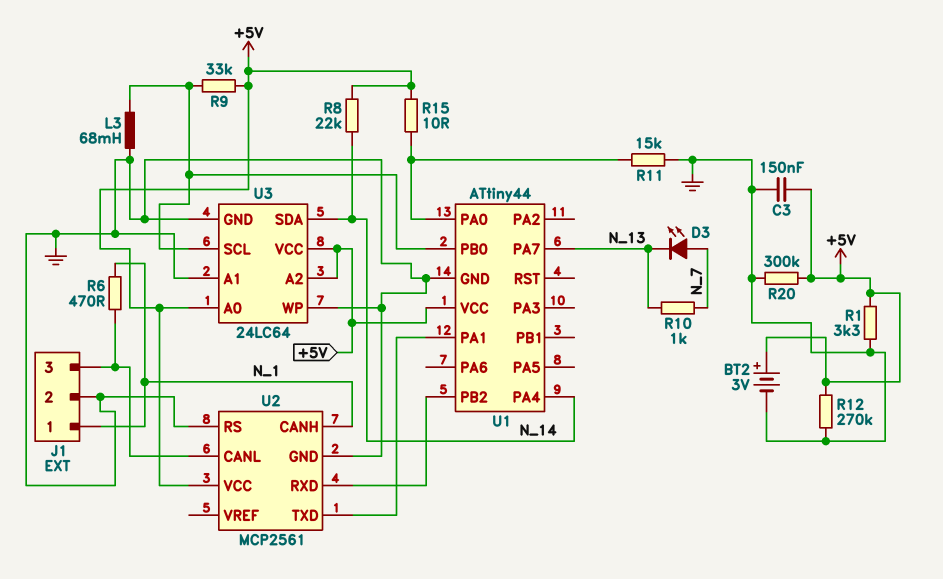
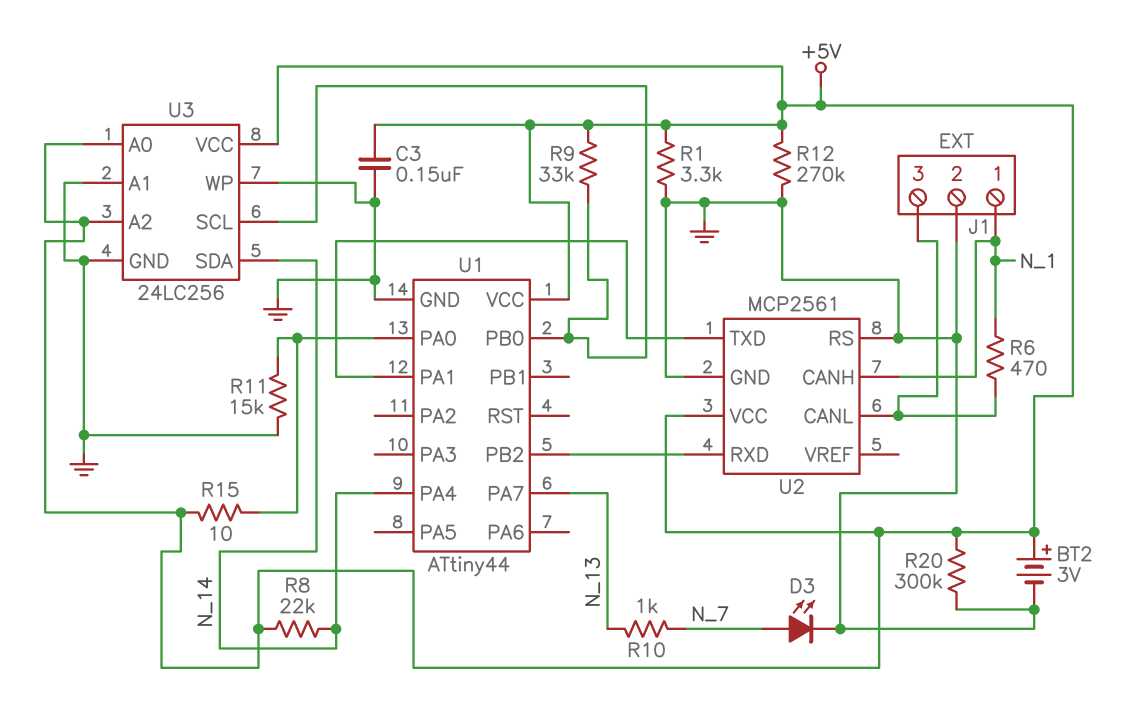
D3: LED (A N_7, K N_13) -> LED (A N_7, K GND)
L3: 68mH (GND, U1/PB0) -> none
U3: 24LC64 -> 24LC256

